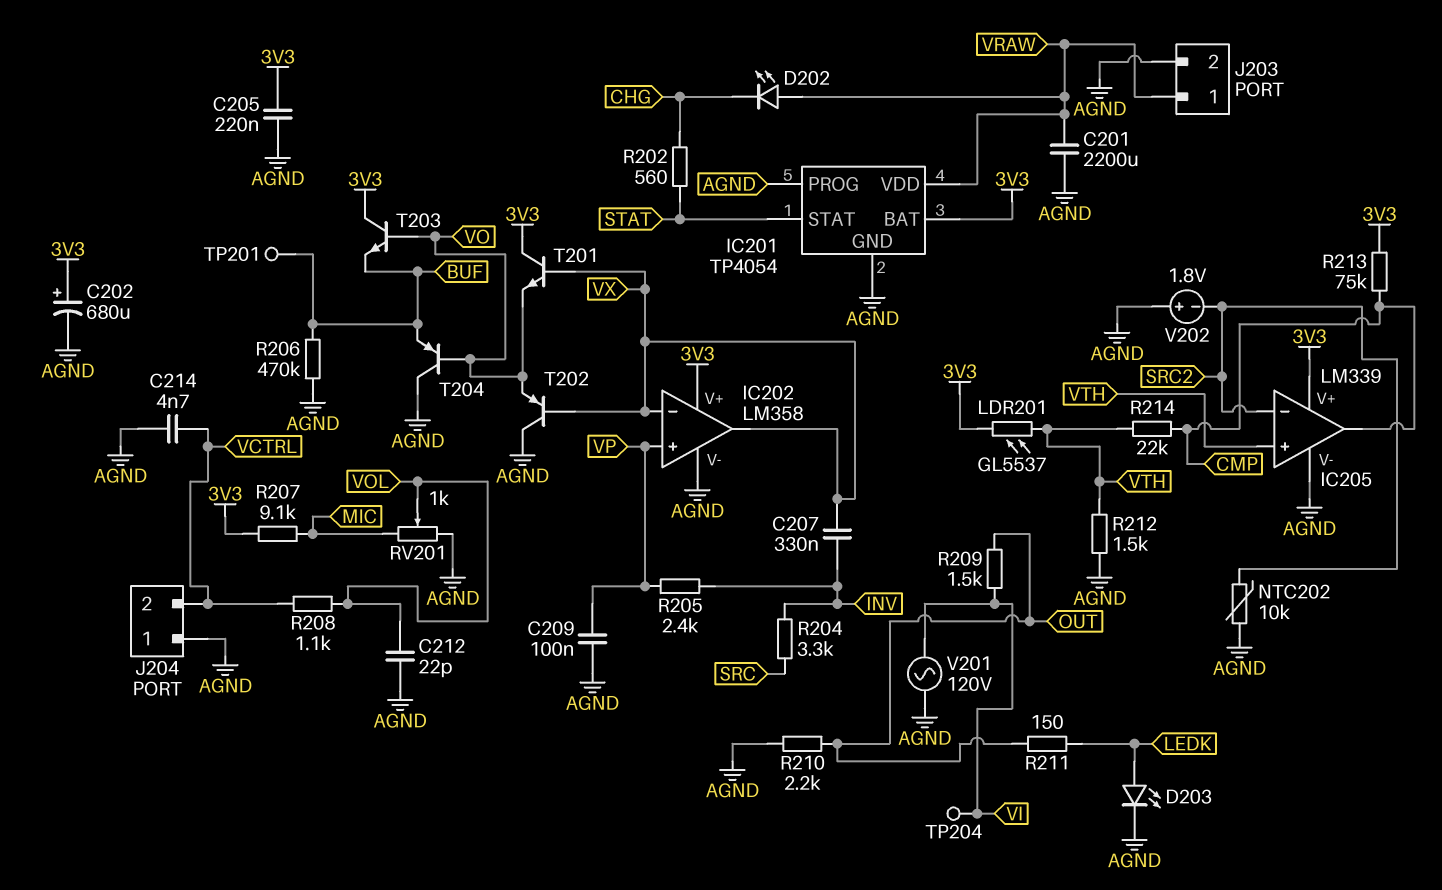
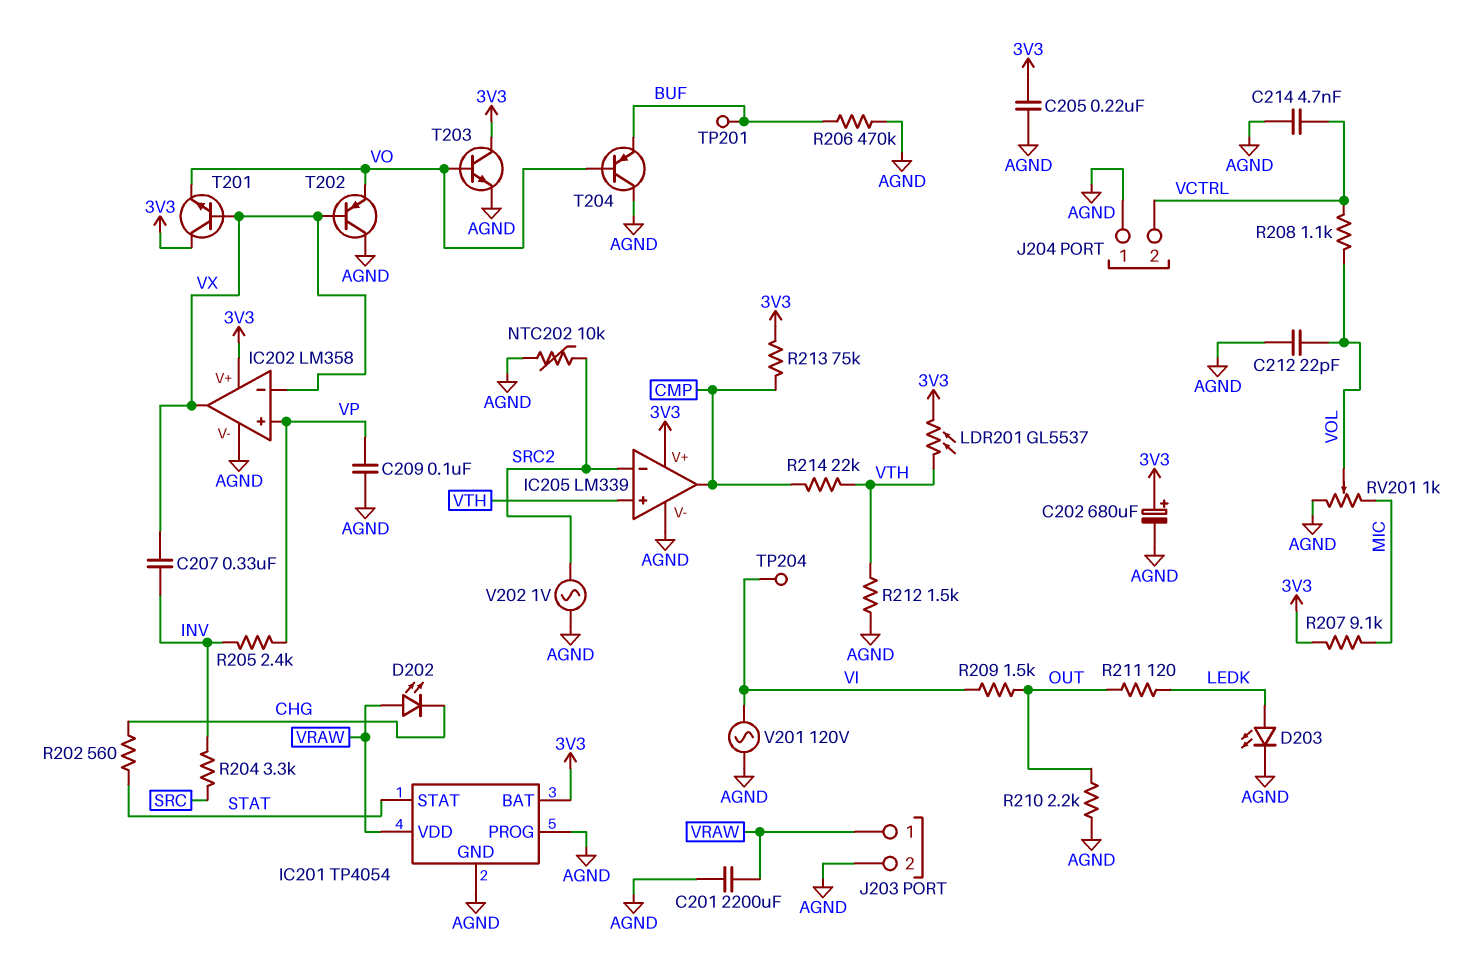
R211: 150 (LEDK, OUT) -> 120 (LEDK, OUT)
T203: NPN (B VO, C 3V3, E BUF) -> NPN (B VO, C 3V3, E AGND)
V202: 1.8V (plus AGND, minus SRC2) -> AC 1V (AGND, SRC2)

